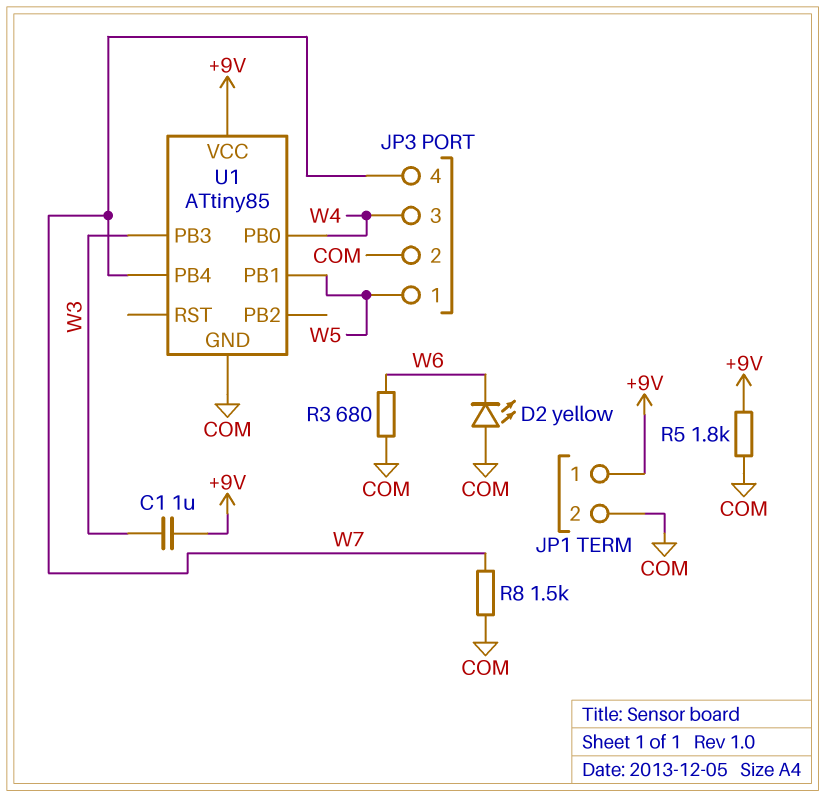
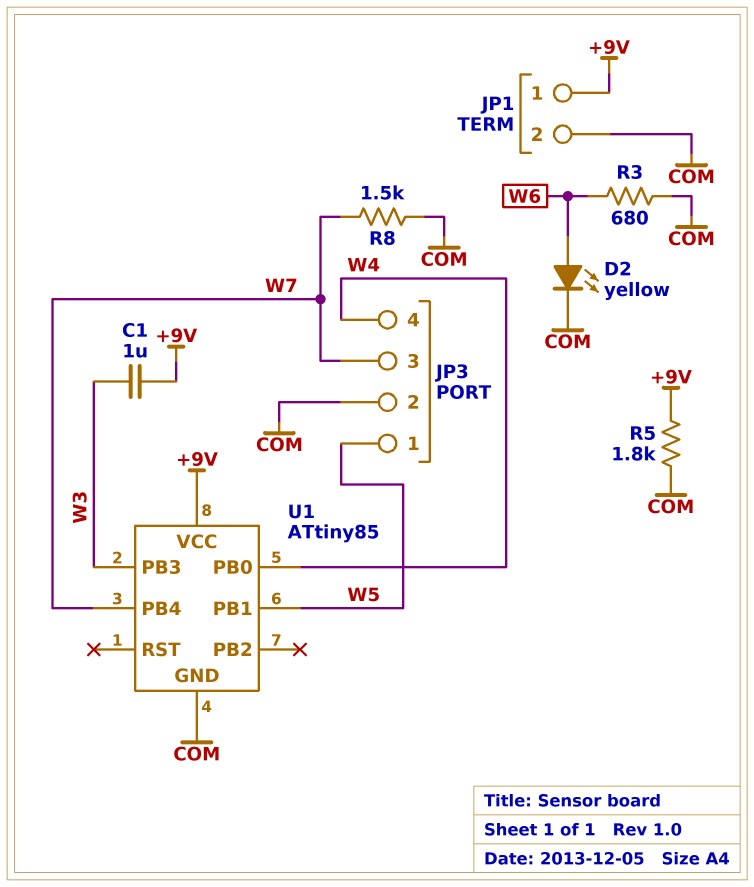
D2: LED yellow (A COM, K W6) -> LED yellow (A W6, K COM)
JP3 pin 3: W4 -> W7
JP3 pin 4: W7 -> W4

